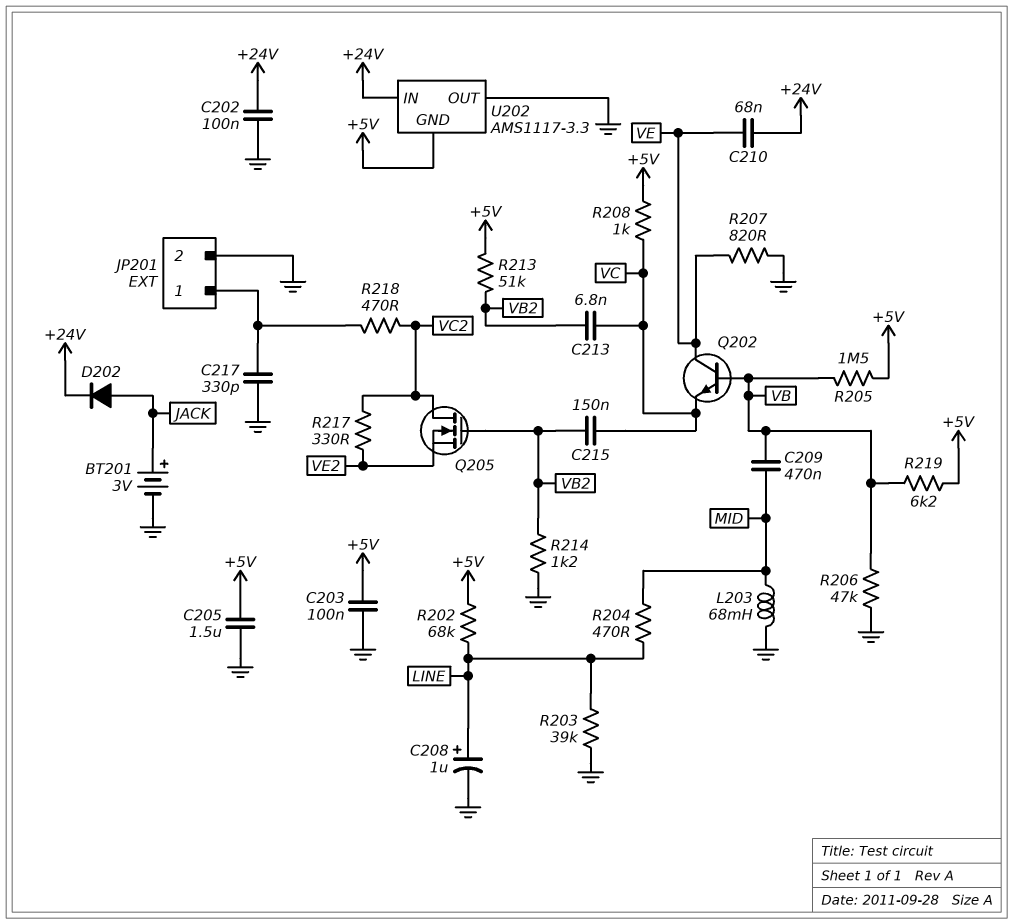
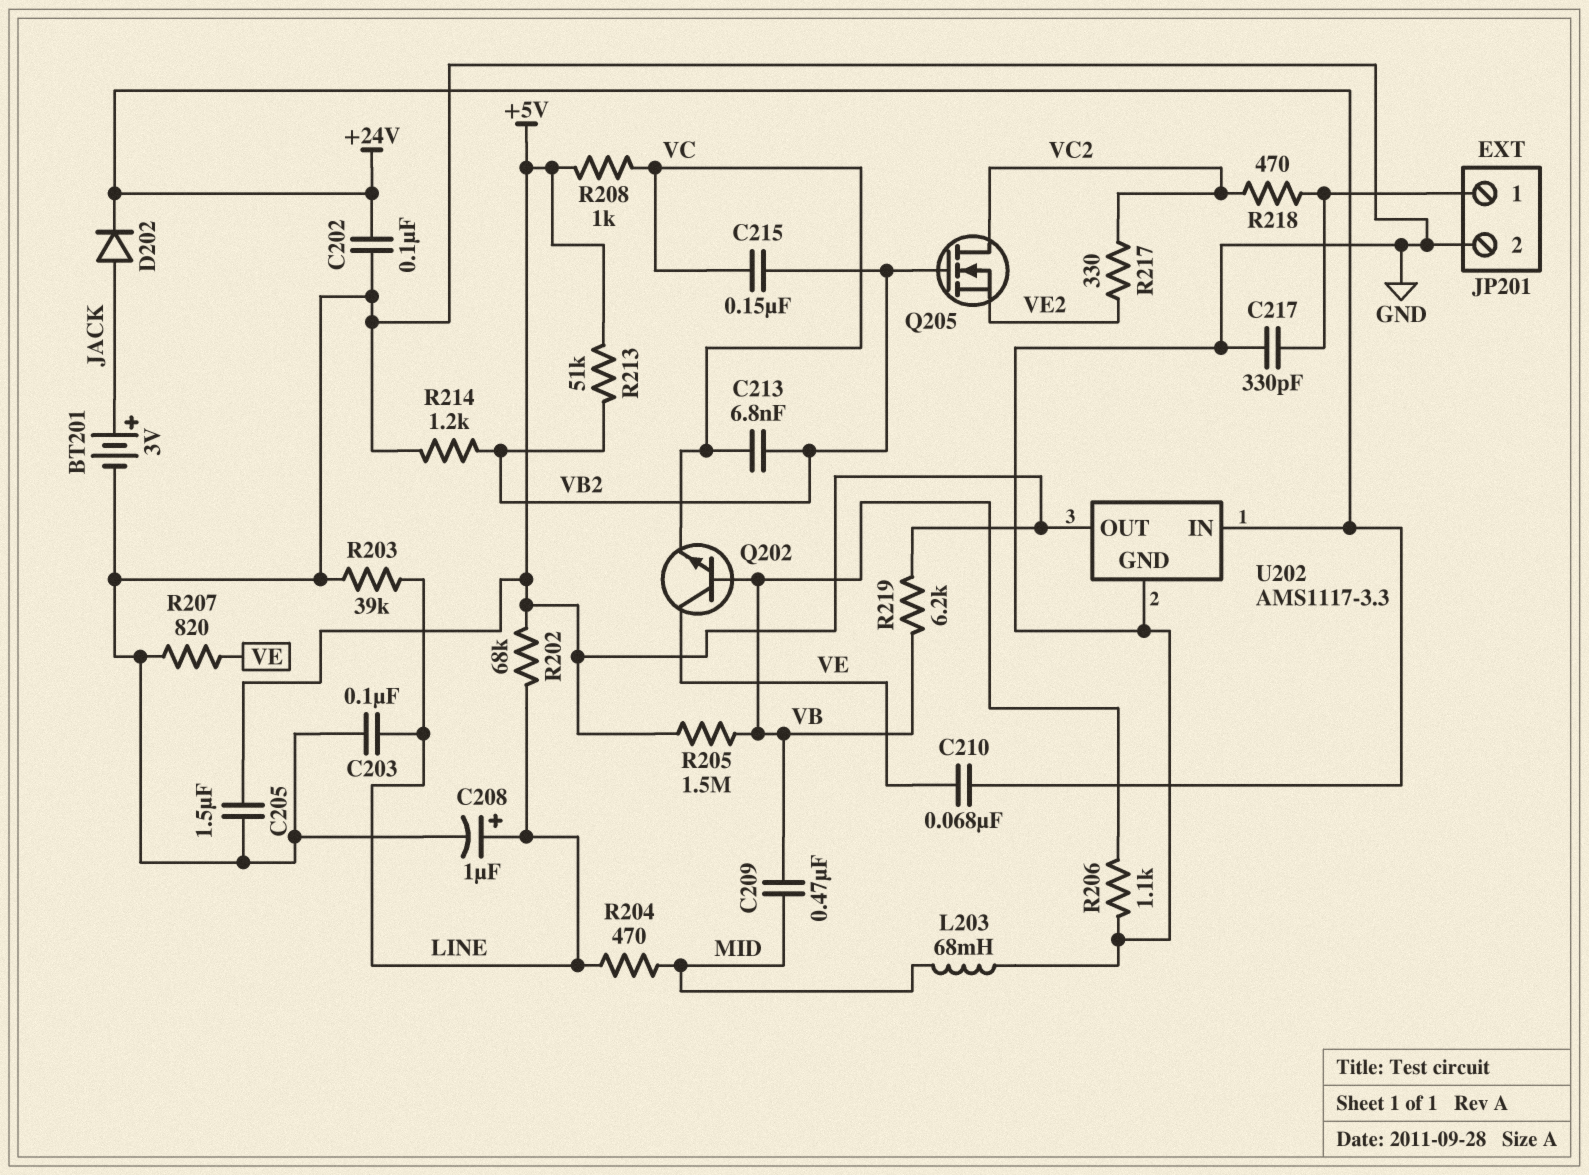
C203: 100nF (+5V, GND) -> 100nF (GND, LINE)
R206: 47k (GND, VB) -> 1.1k (GND, VB)
U202 pin GND: +5V -> GND
U202 pin OUT: GND -> +5V

